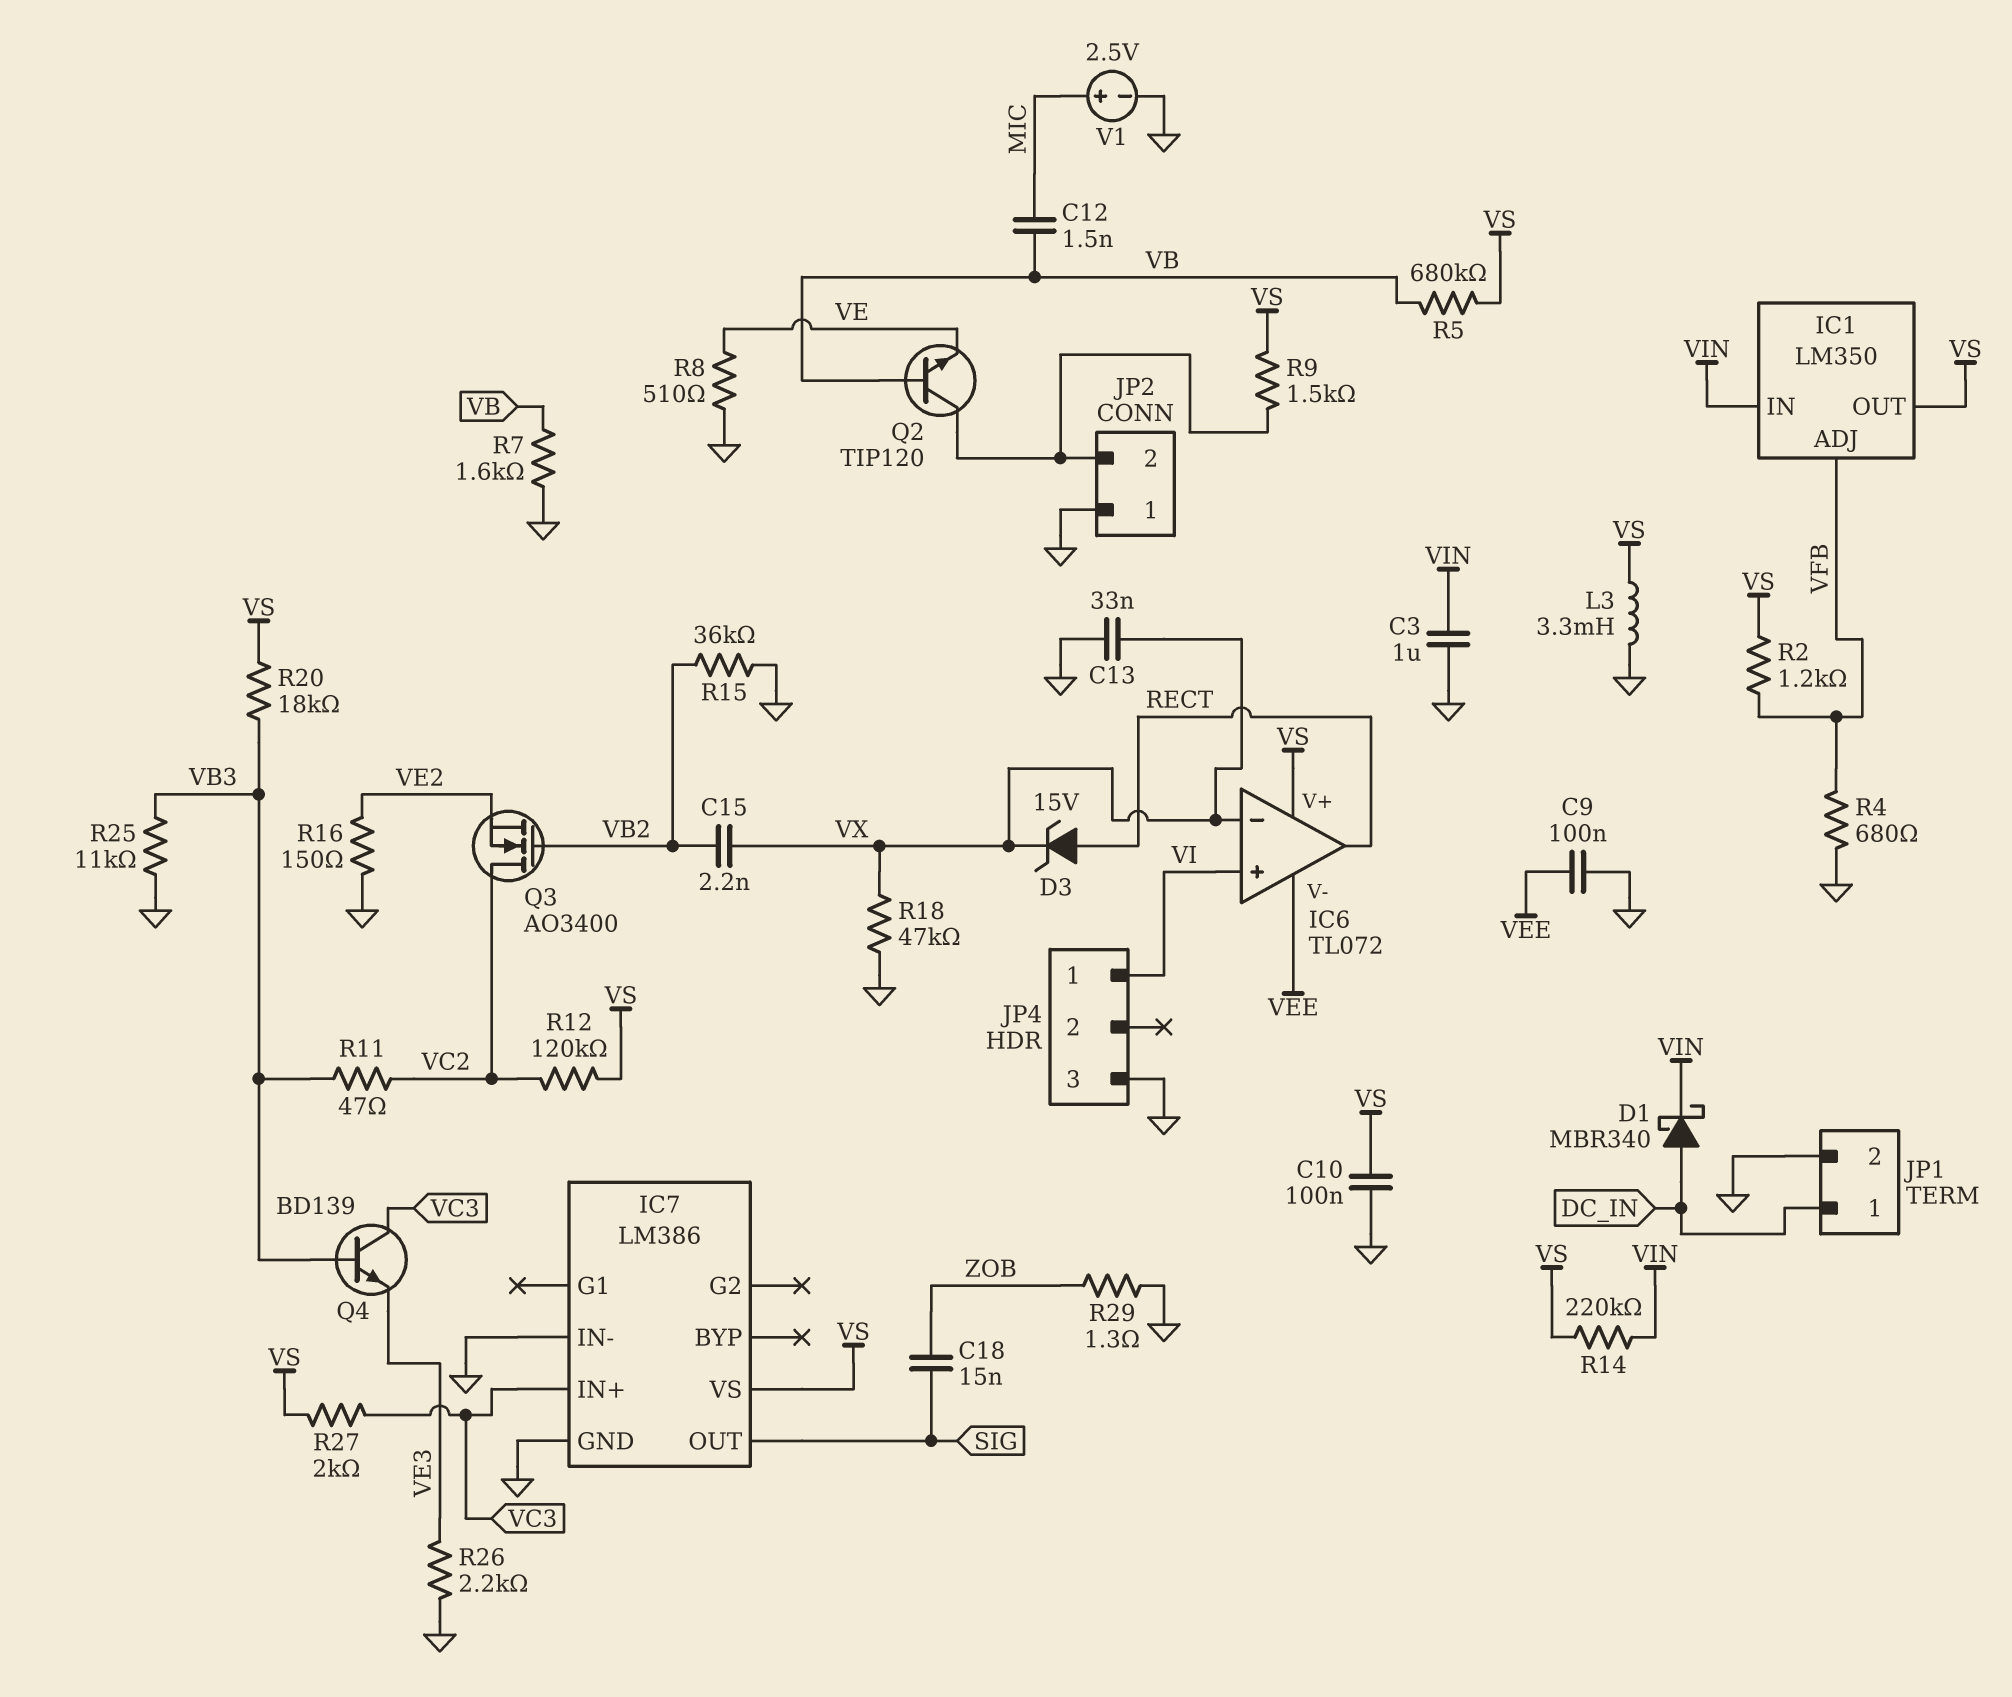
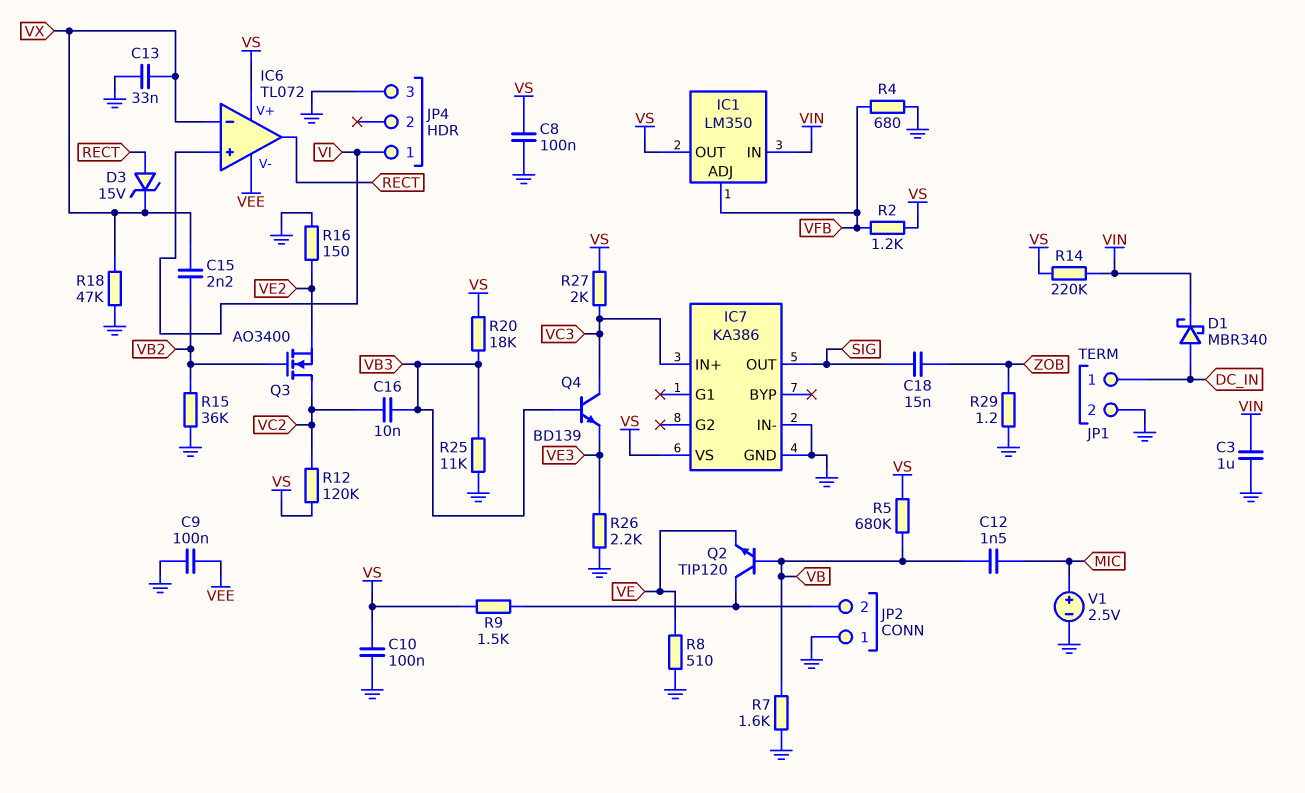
C8: none -> 100nF (GND, VS)
C16: none -> 10nF (VB3, VC2)
IC7: LM386 -> KA386
L3: 3.3mH (GND, VS) -> none
R11: 47 (VB3, VC2) -> none
R29: 1.3 (GND, ZOB) -> 1.2 (GND, ZOB)

